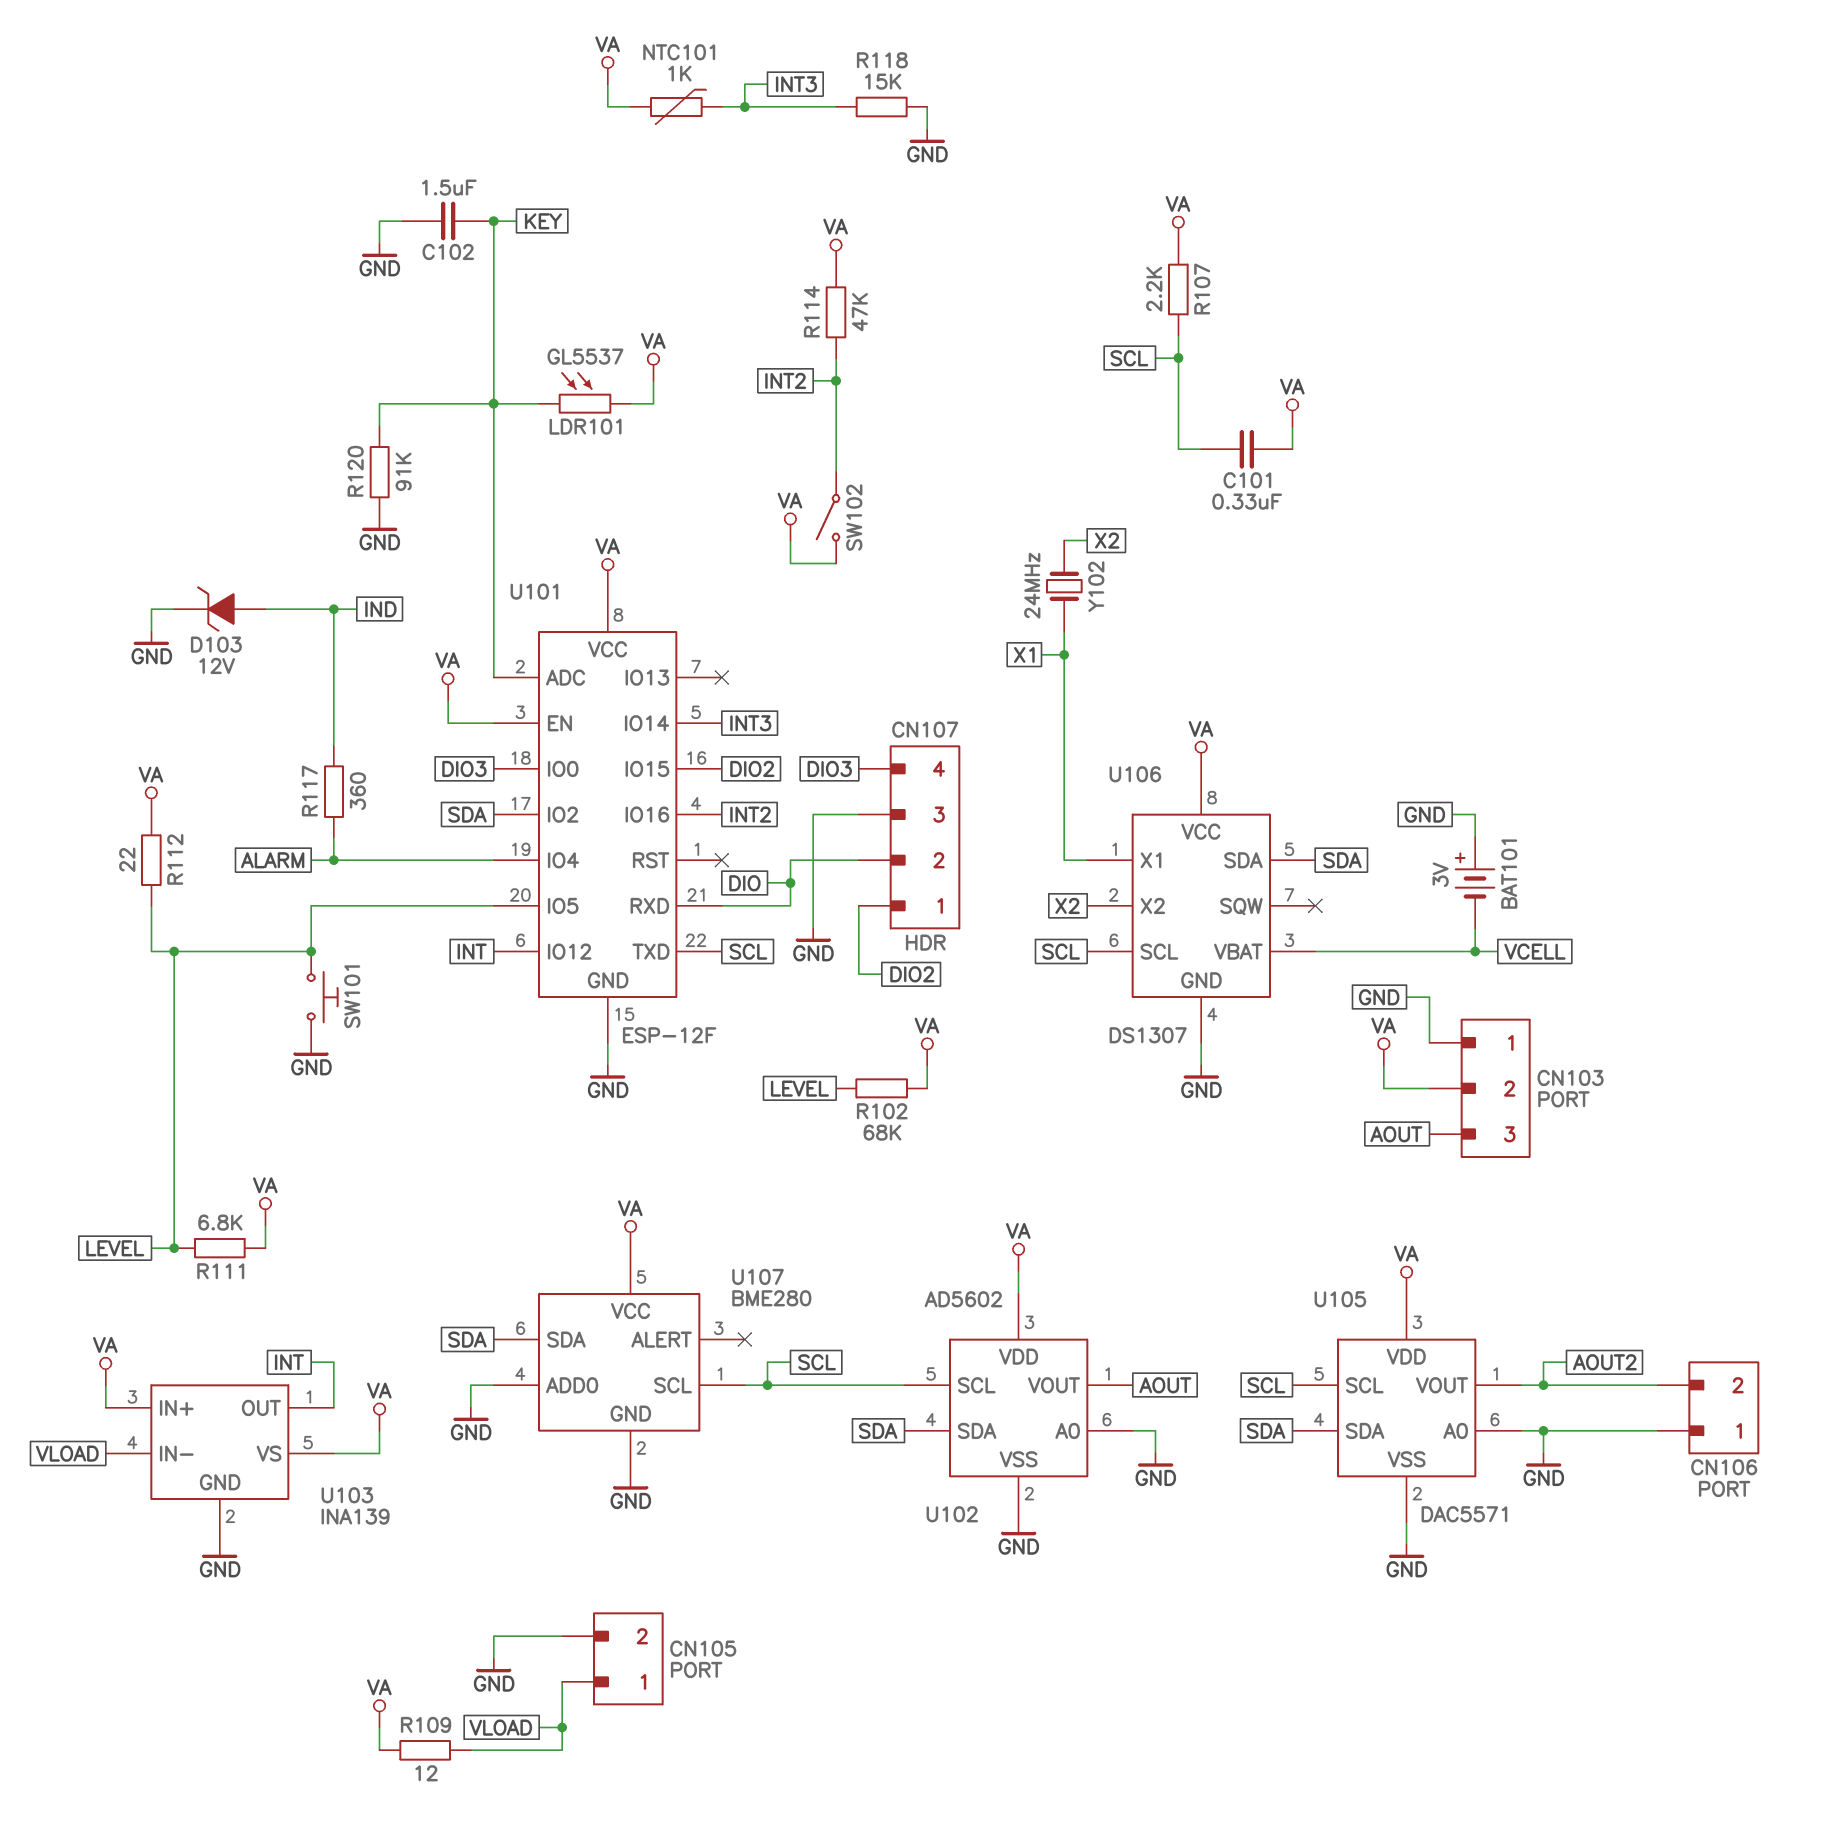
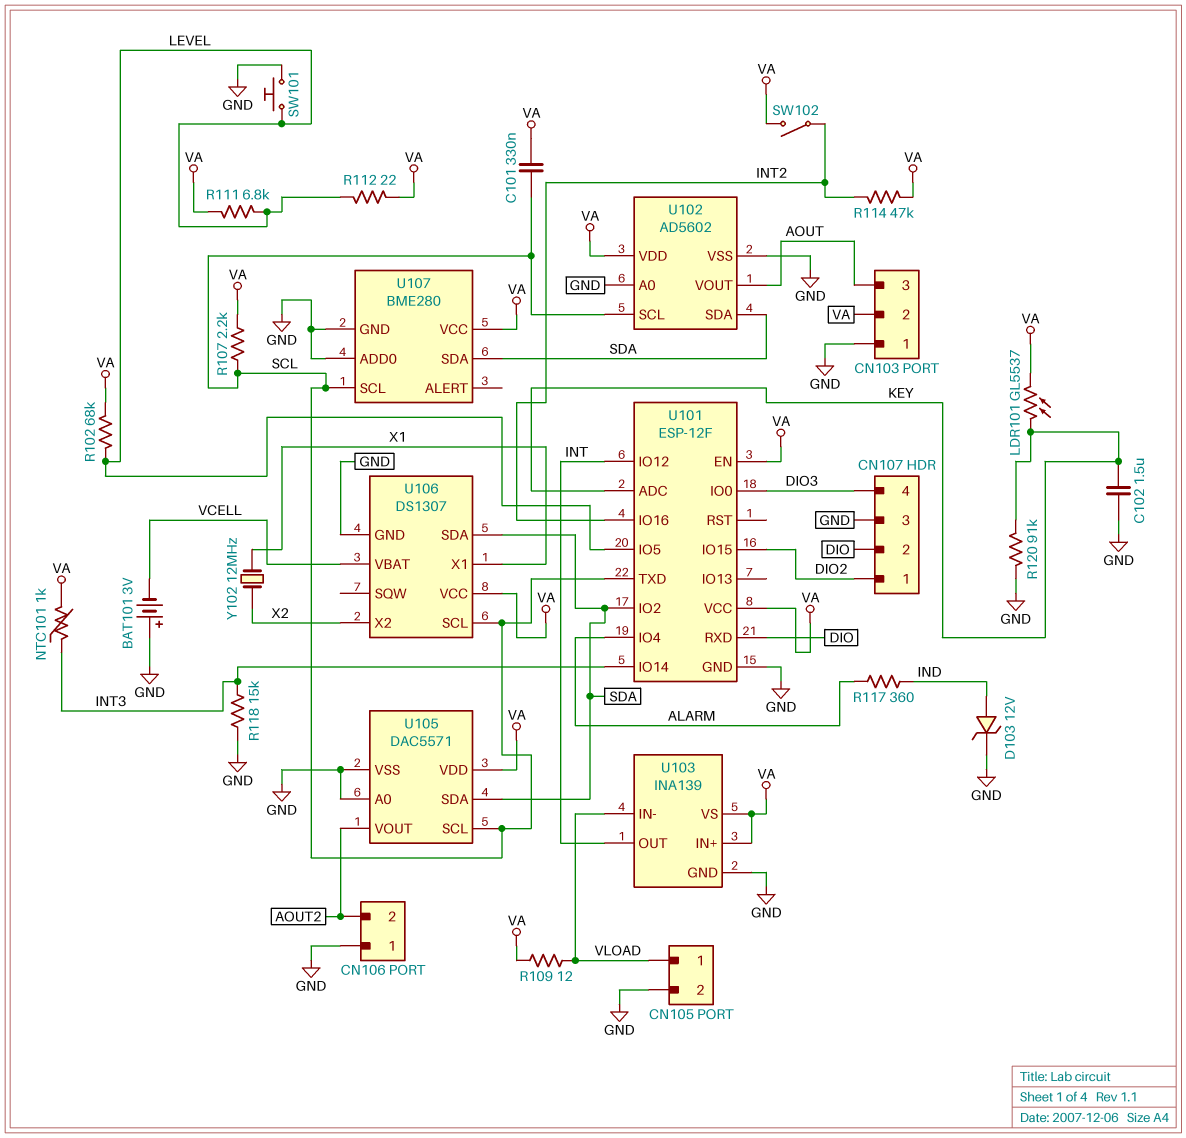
Y102: 24MHz (X1, X2) -> 12MHz (X1, X2)

